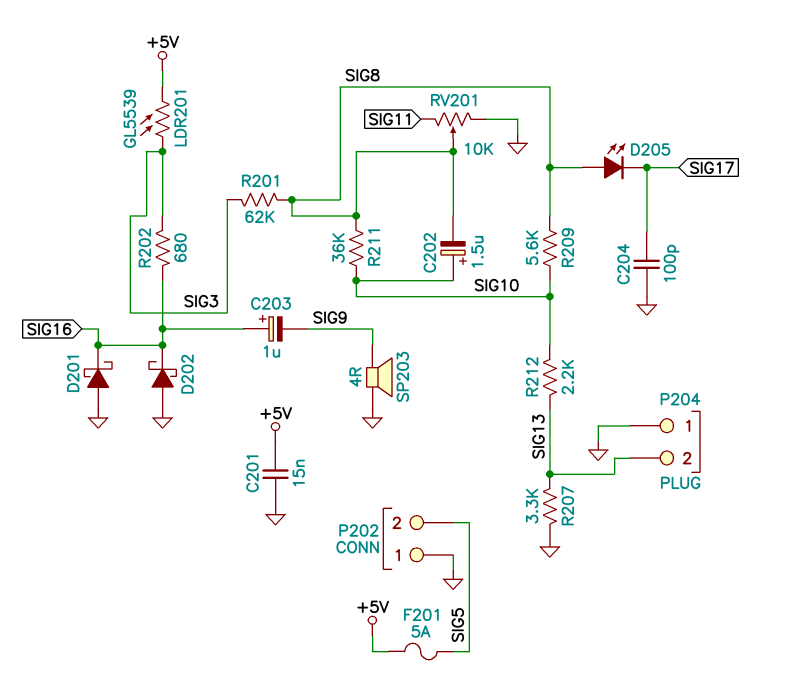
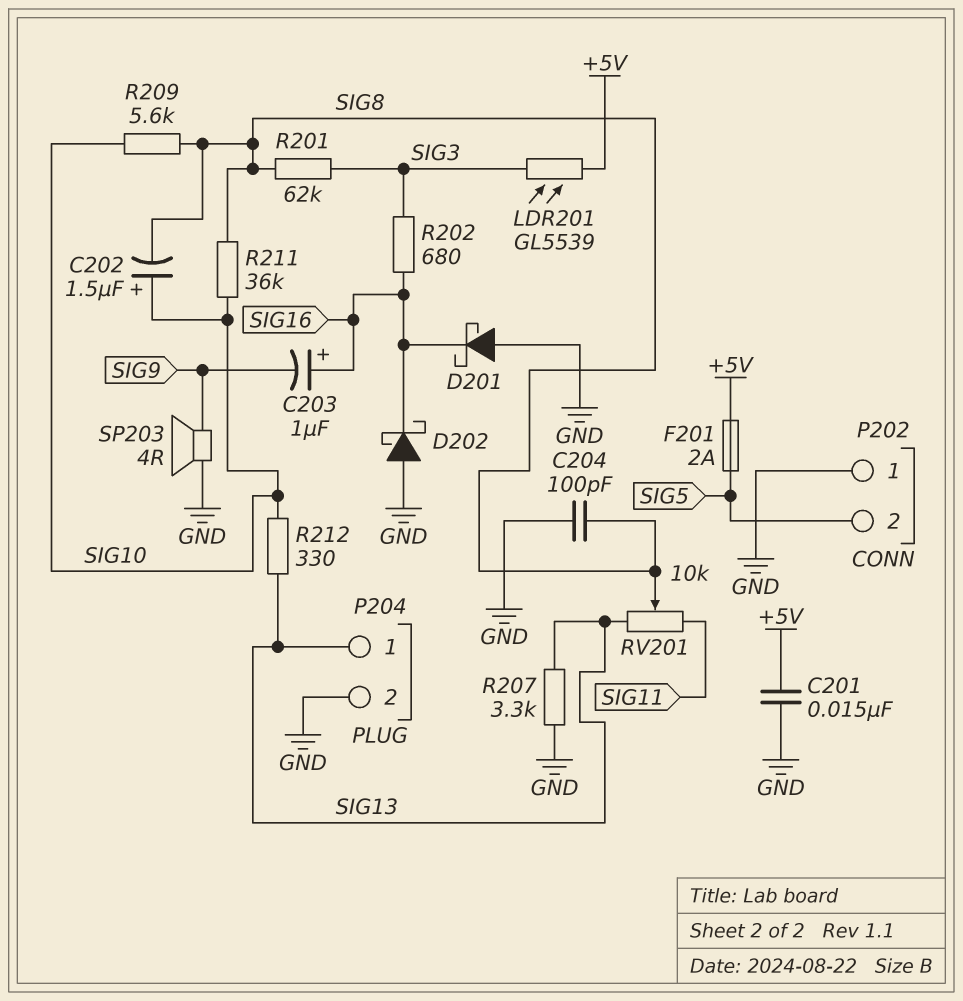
C204: 100pF (GND, SIG17) -> 100pF (GND, SIG8)
D205: LED (A SIG8, K SIG17) -> none
F201: 5A (+5V, SIG5) -> 2A (+5V, SIG5)
P204 pin 1: GND -> SIG13
P204 pin 2: SIG13 -> GND
R212: 2.2k (SIG10, SIG13) -> 330 (SIG10, SIG13)
RV201: 10k (GND, SIG11, wiper SIG8) -> 10k (SIG11, SIG13, wiper SIG8)

